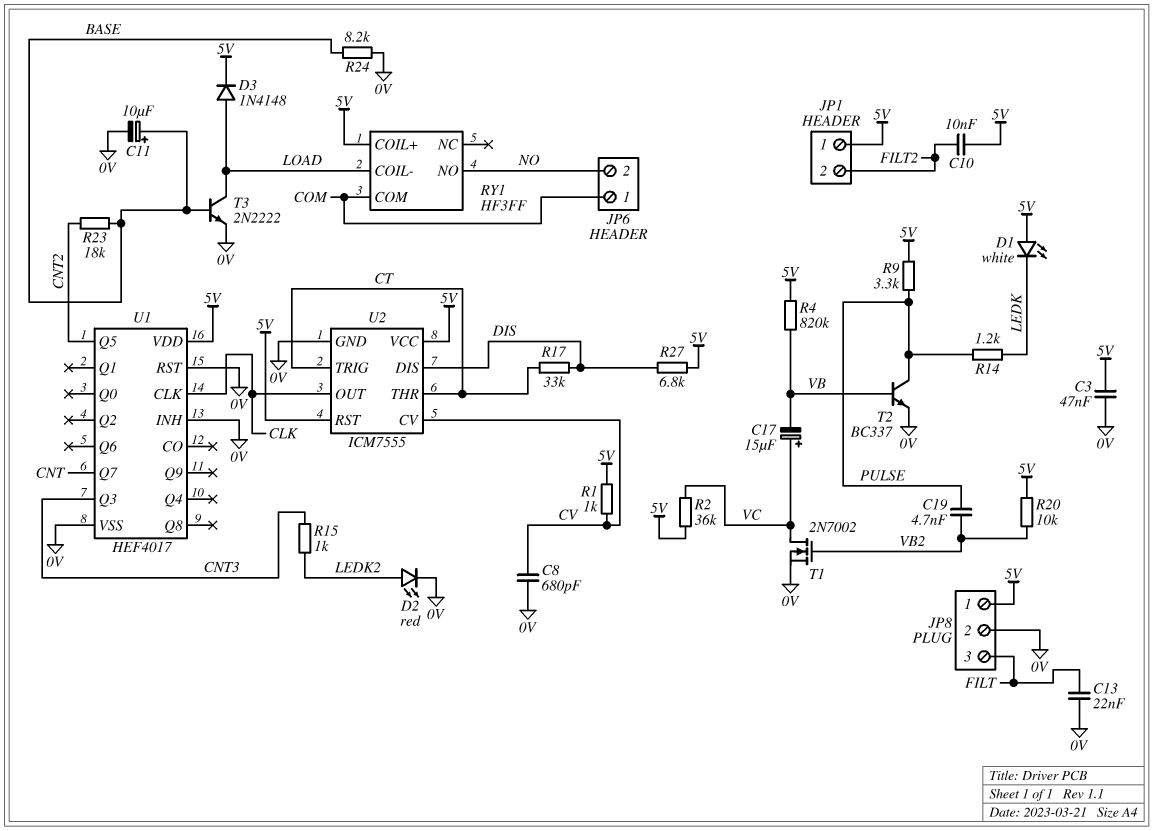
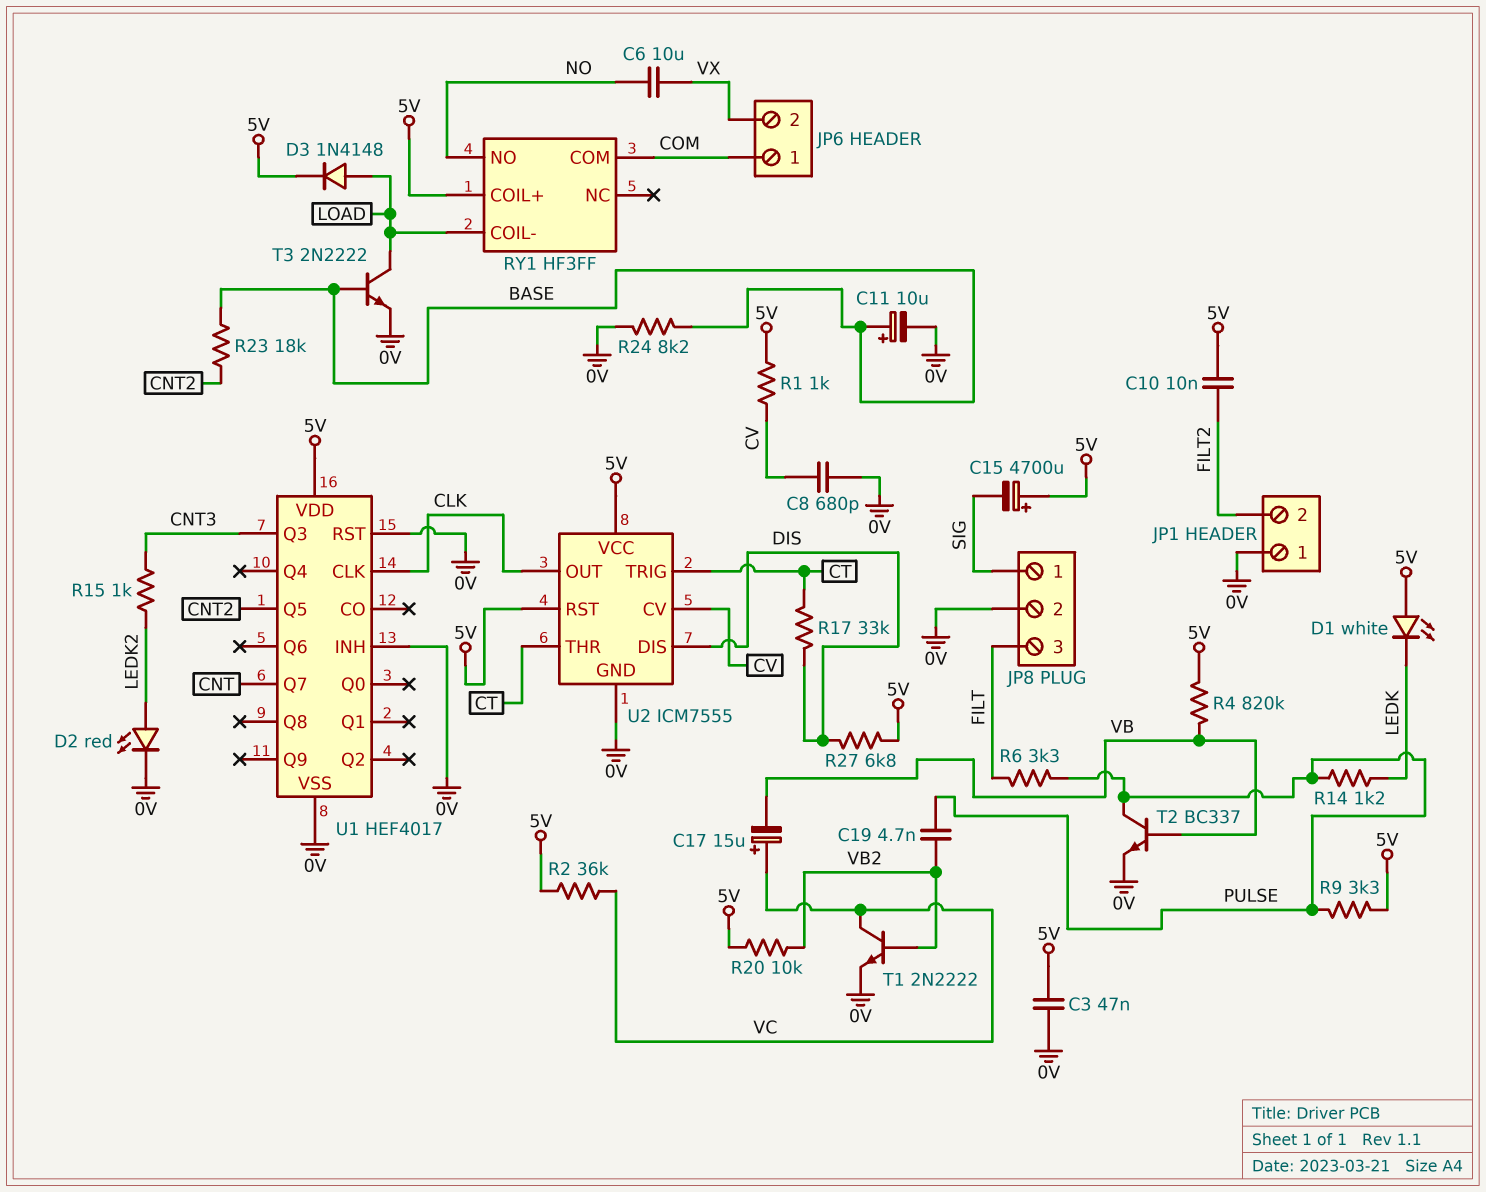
C6: none -> 10uF (NO, VX)
C13: 22nF (0V, FILT) -> none
C15: none -> 4700uF (plus 5V, minus SIG)
JP1 pin 1: 5V -> 0V
JP6 pin 2: NO -> VX
JP8 pin 1: 5V -> SIG
R6: none -> 3.3k (FILT, PULSE)
T1: NMOS 2N7002 (G VB2, D VC, S 0V) -> NPN 2N2222 (B VB2, C VC, E 0V)

